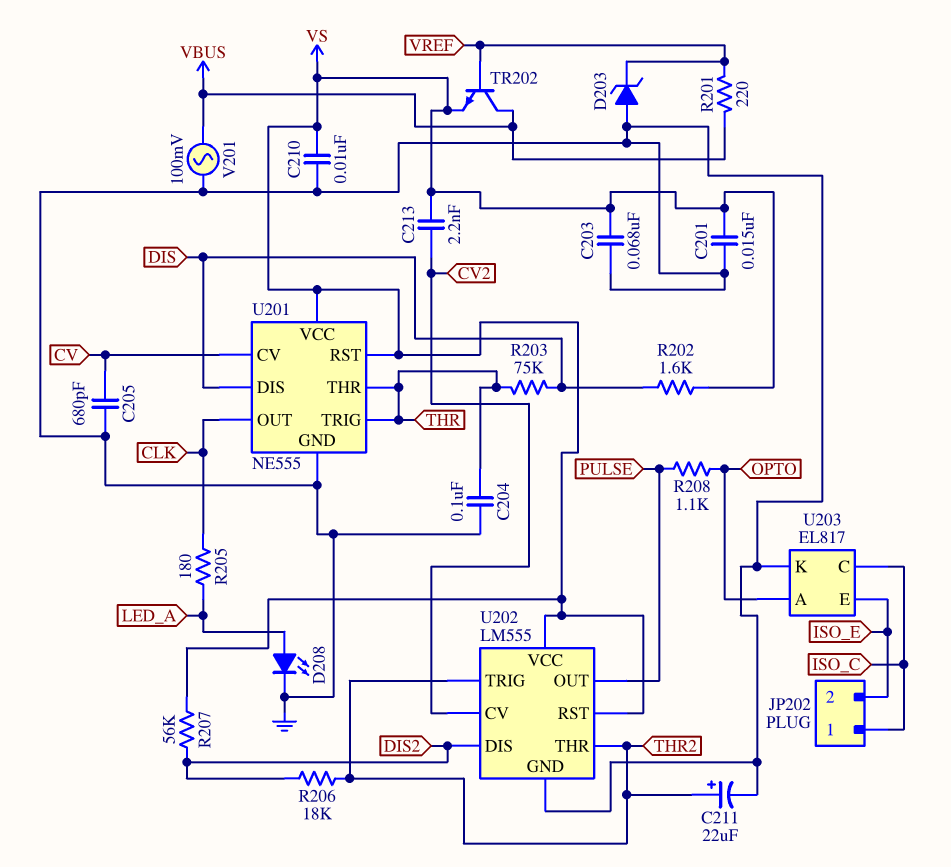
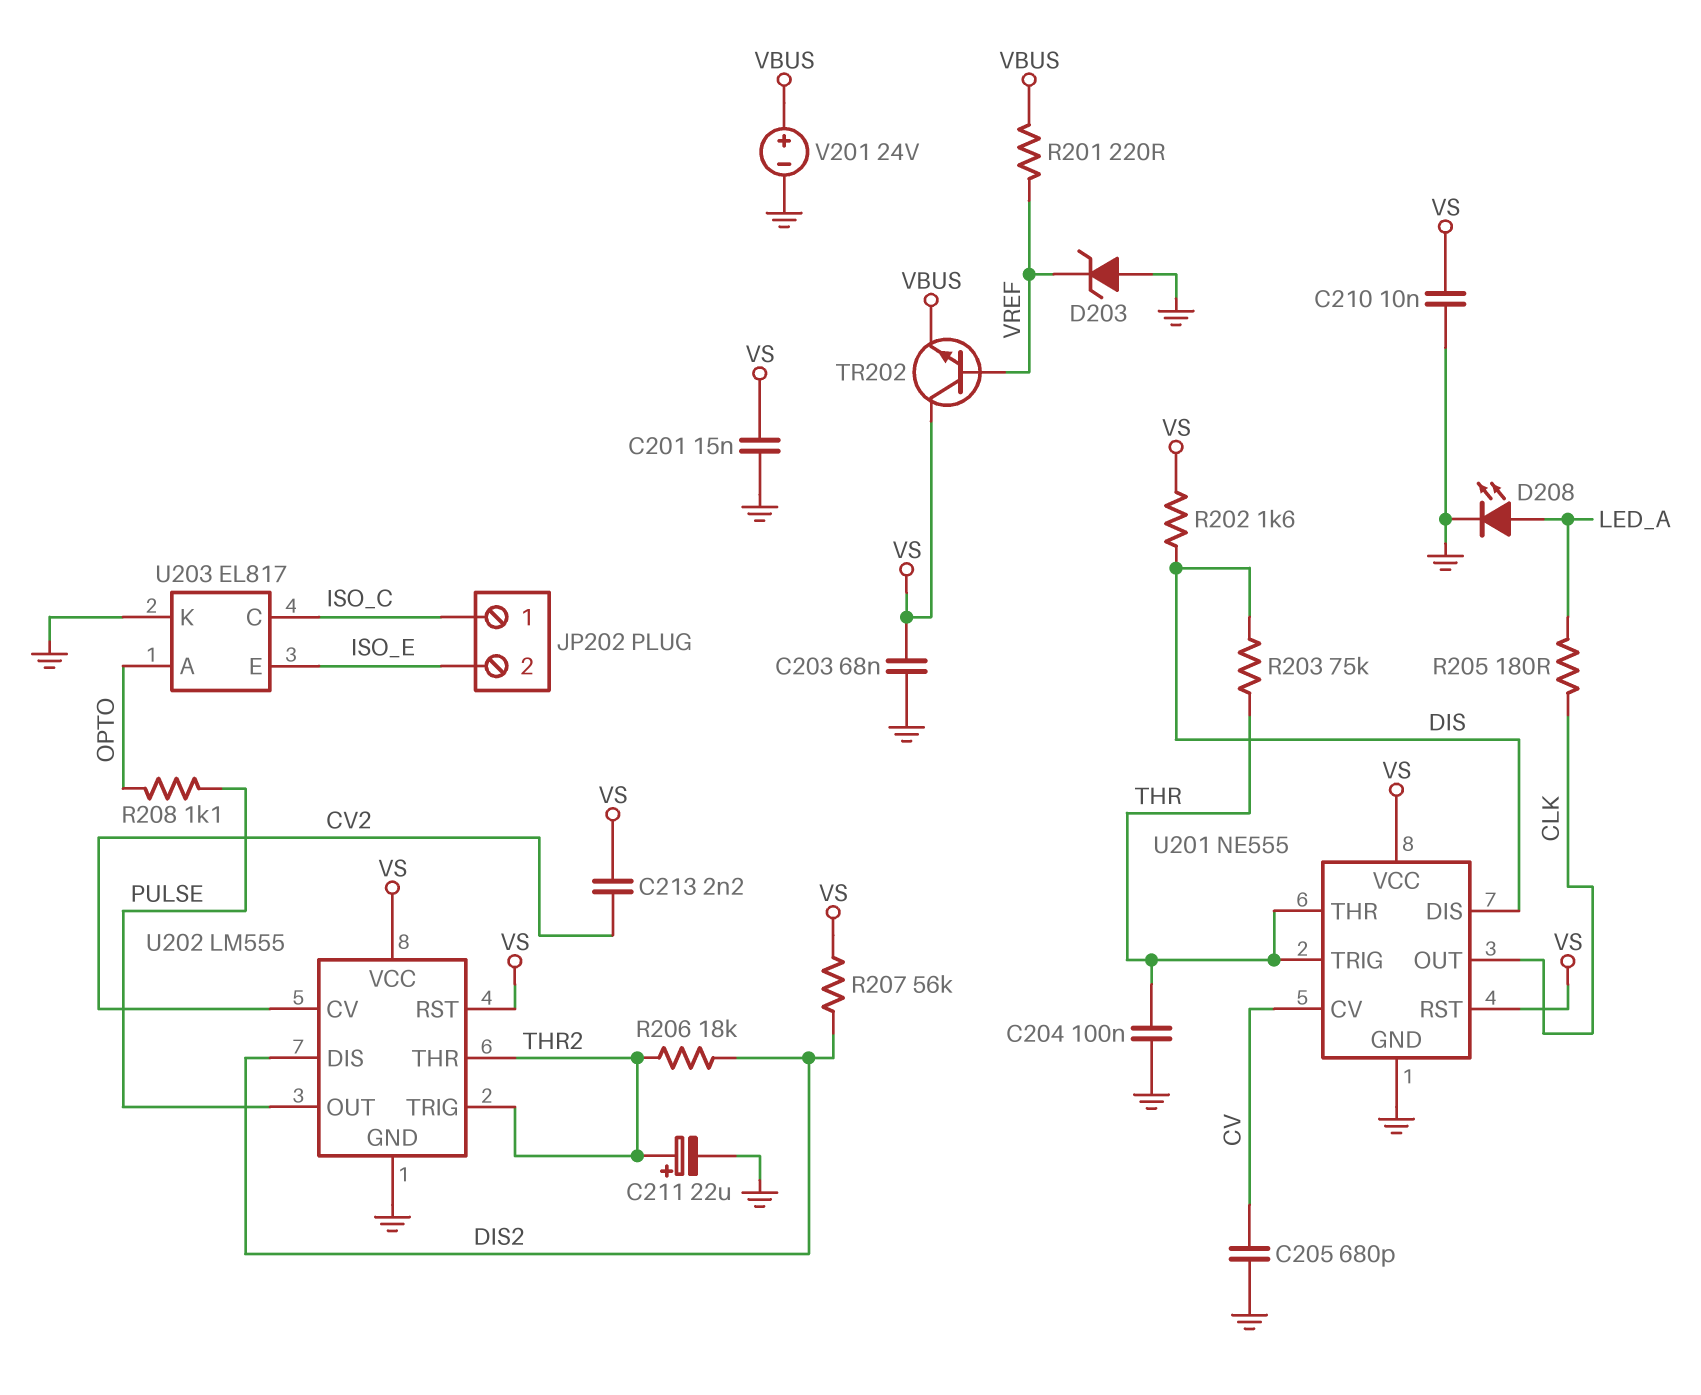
TR202: NPN (B VREF, C VBUS, E VS) -> NPN (B VREF, C VS, E VBUS)
V201: AC 100mV (GND, VBUS) -> 24V (plus VBUS, minus GND)

